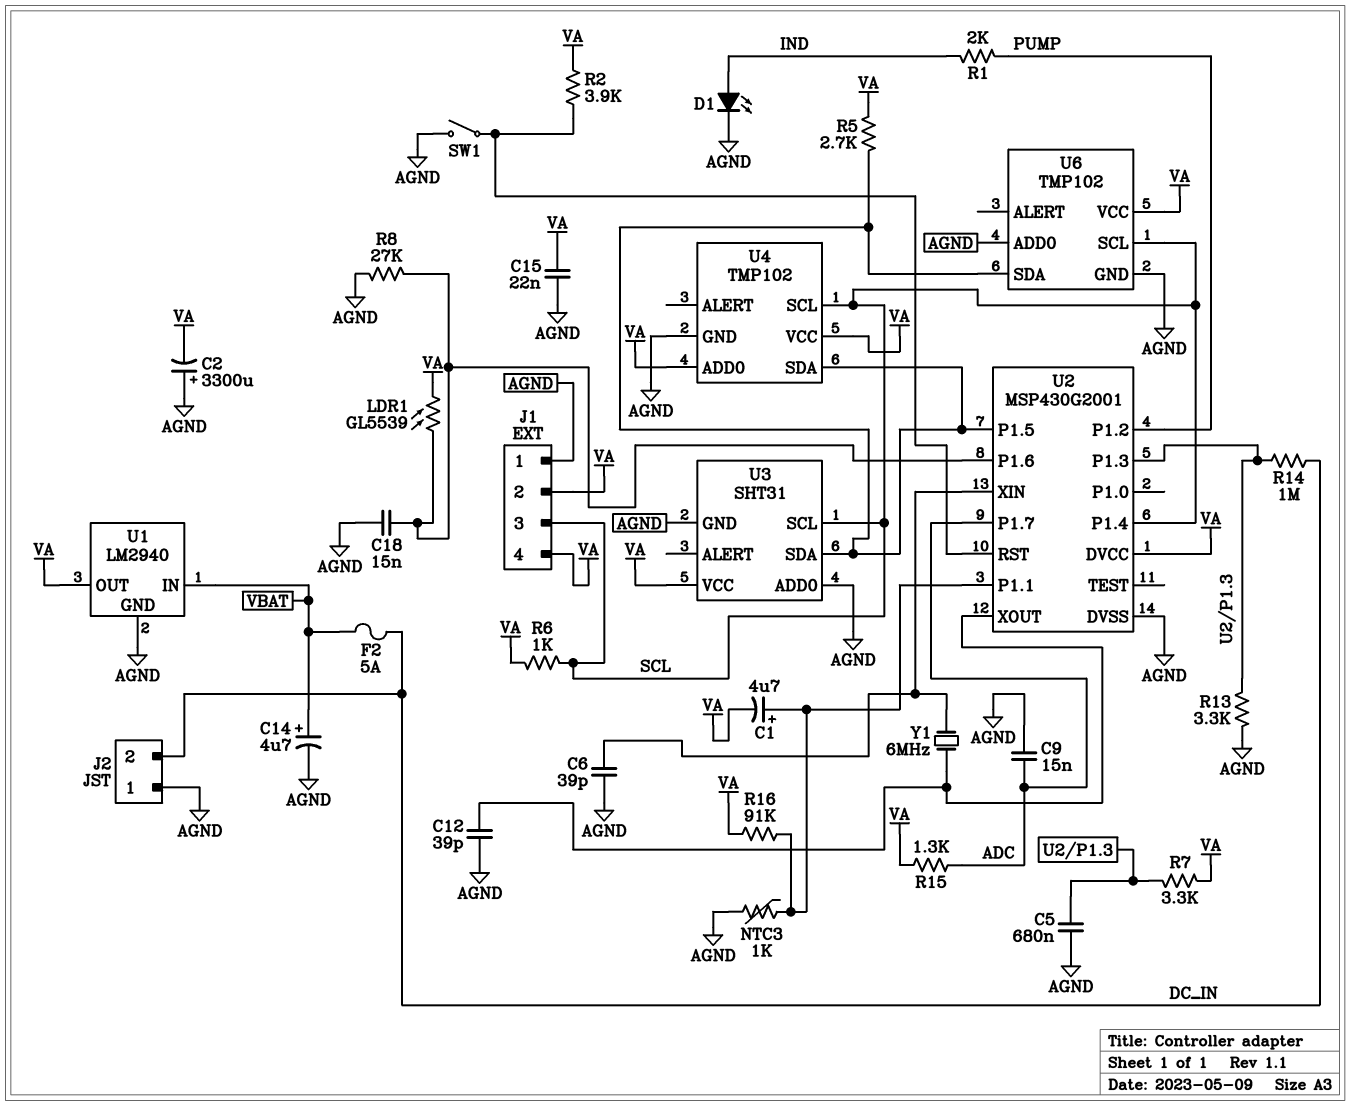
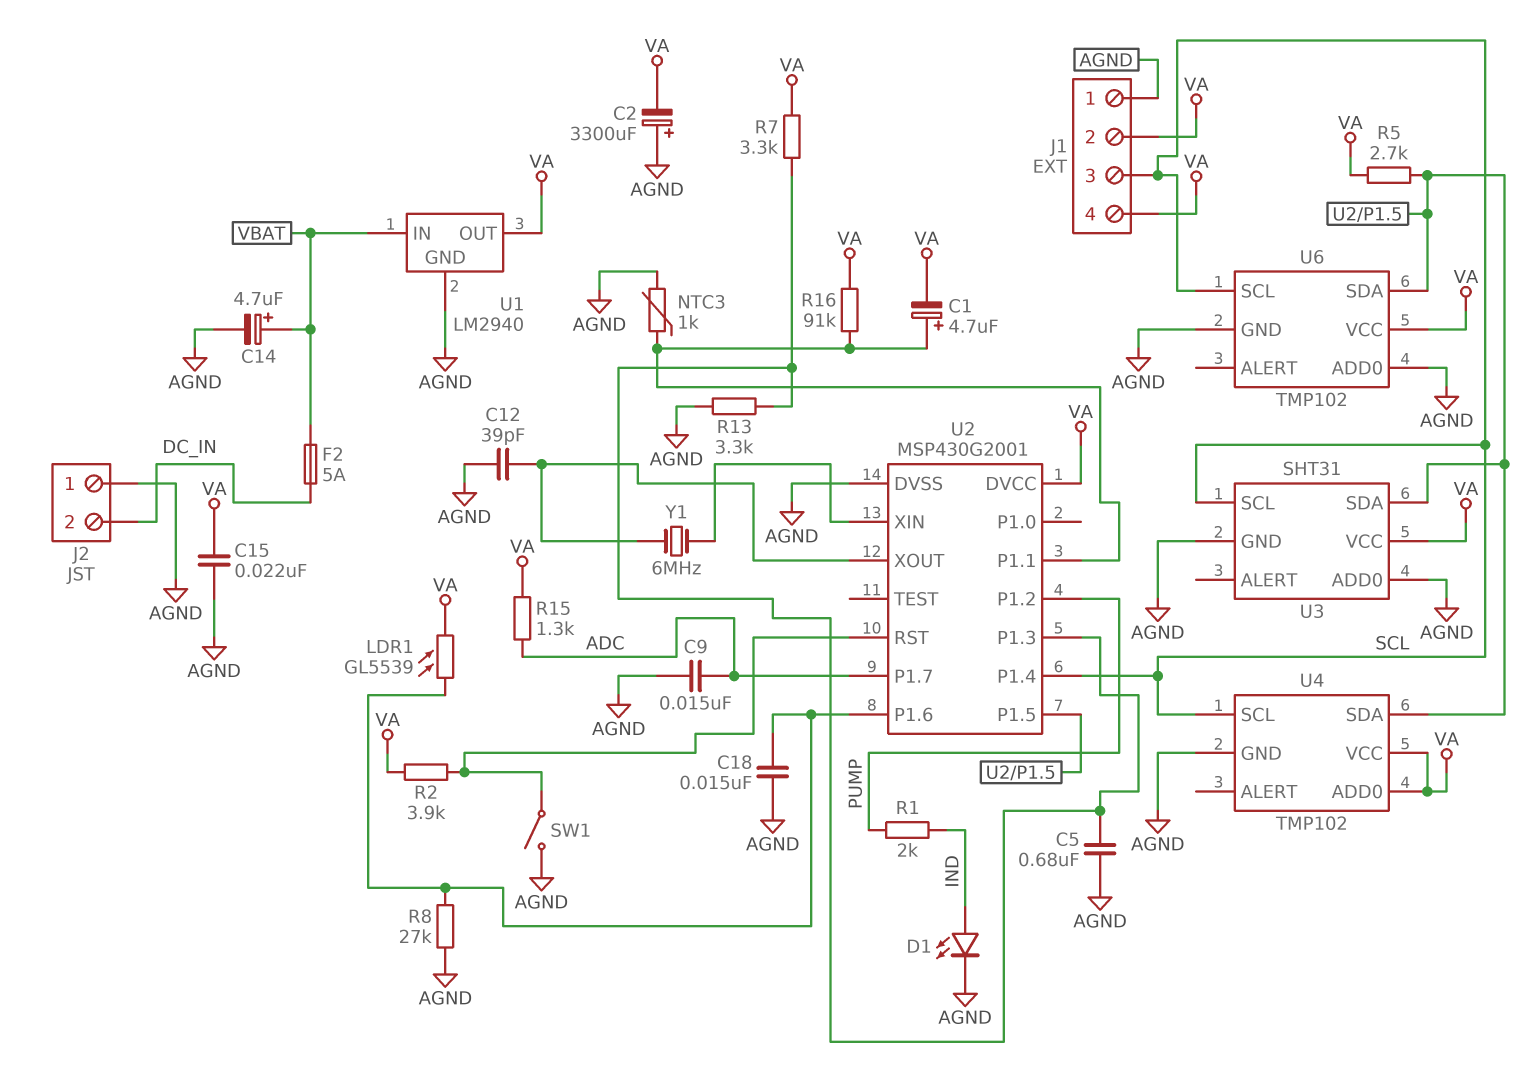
C6: 39pF (AGND, U2/XIN) -> none
R6: 1k (SCL, VA) -> none
R14: 1M (DC_IN, U2/P1.3) -> none

